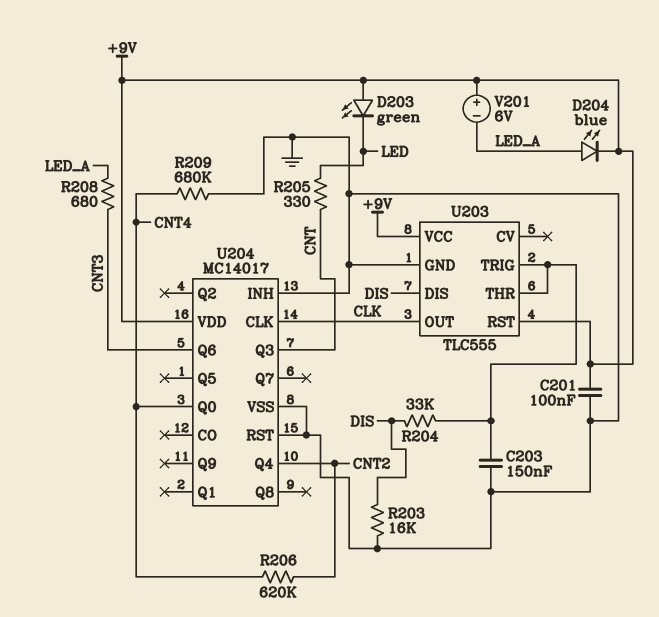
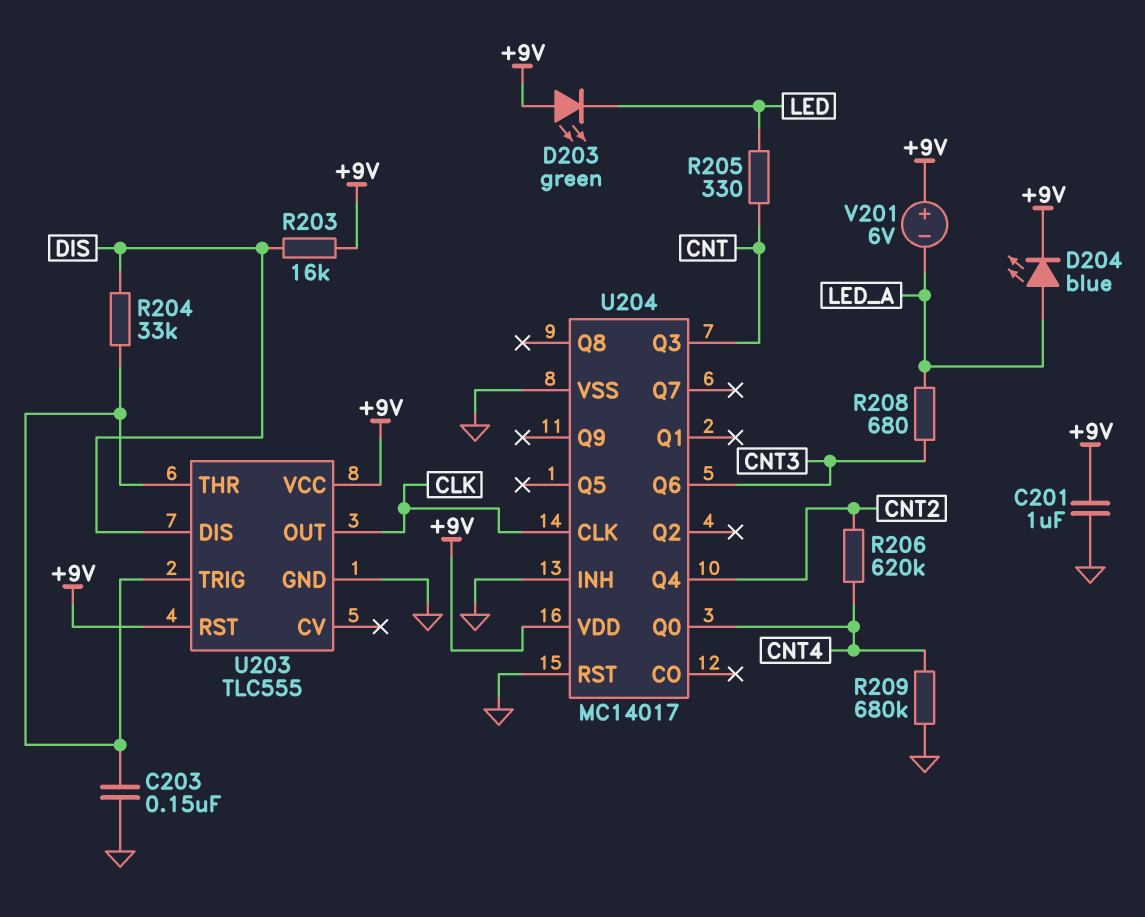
C201: 100nF (+9V, GND) -> 1uF (+9V, GND)
R203: 16k (DIS, GND) -> 16k (+9V, DIS)

